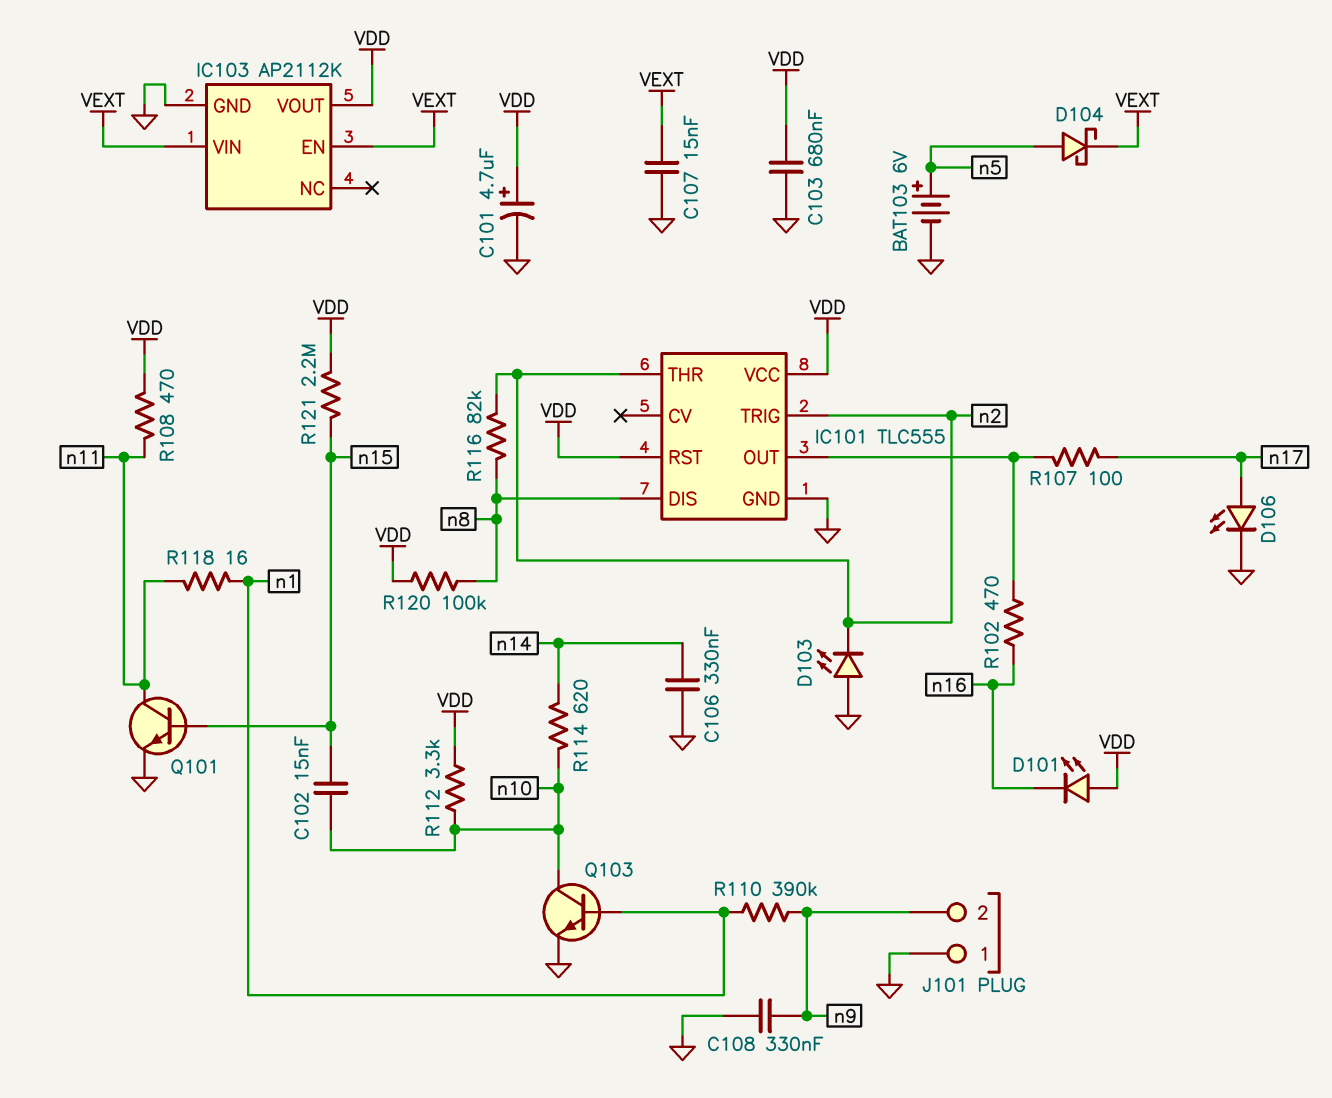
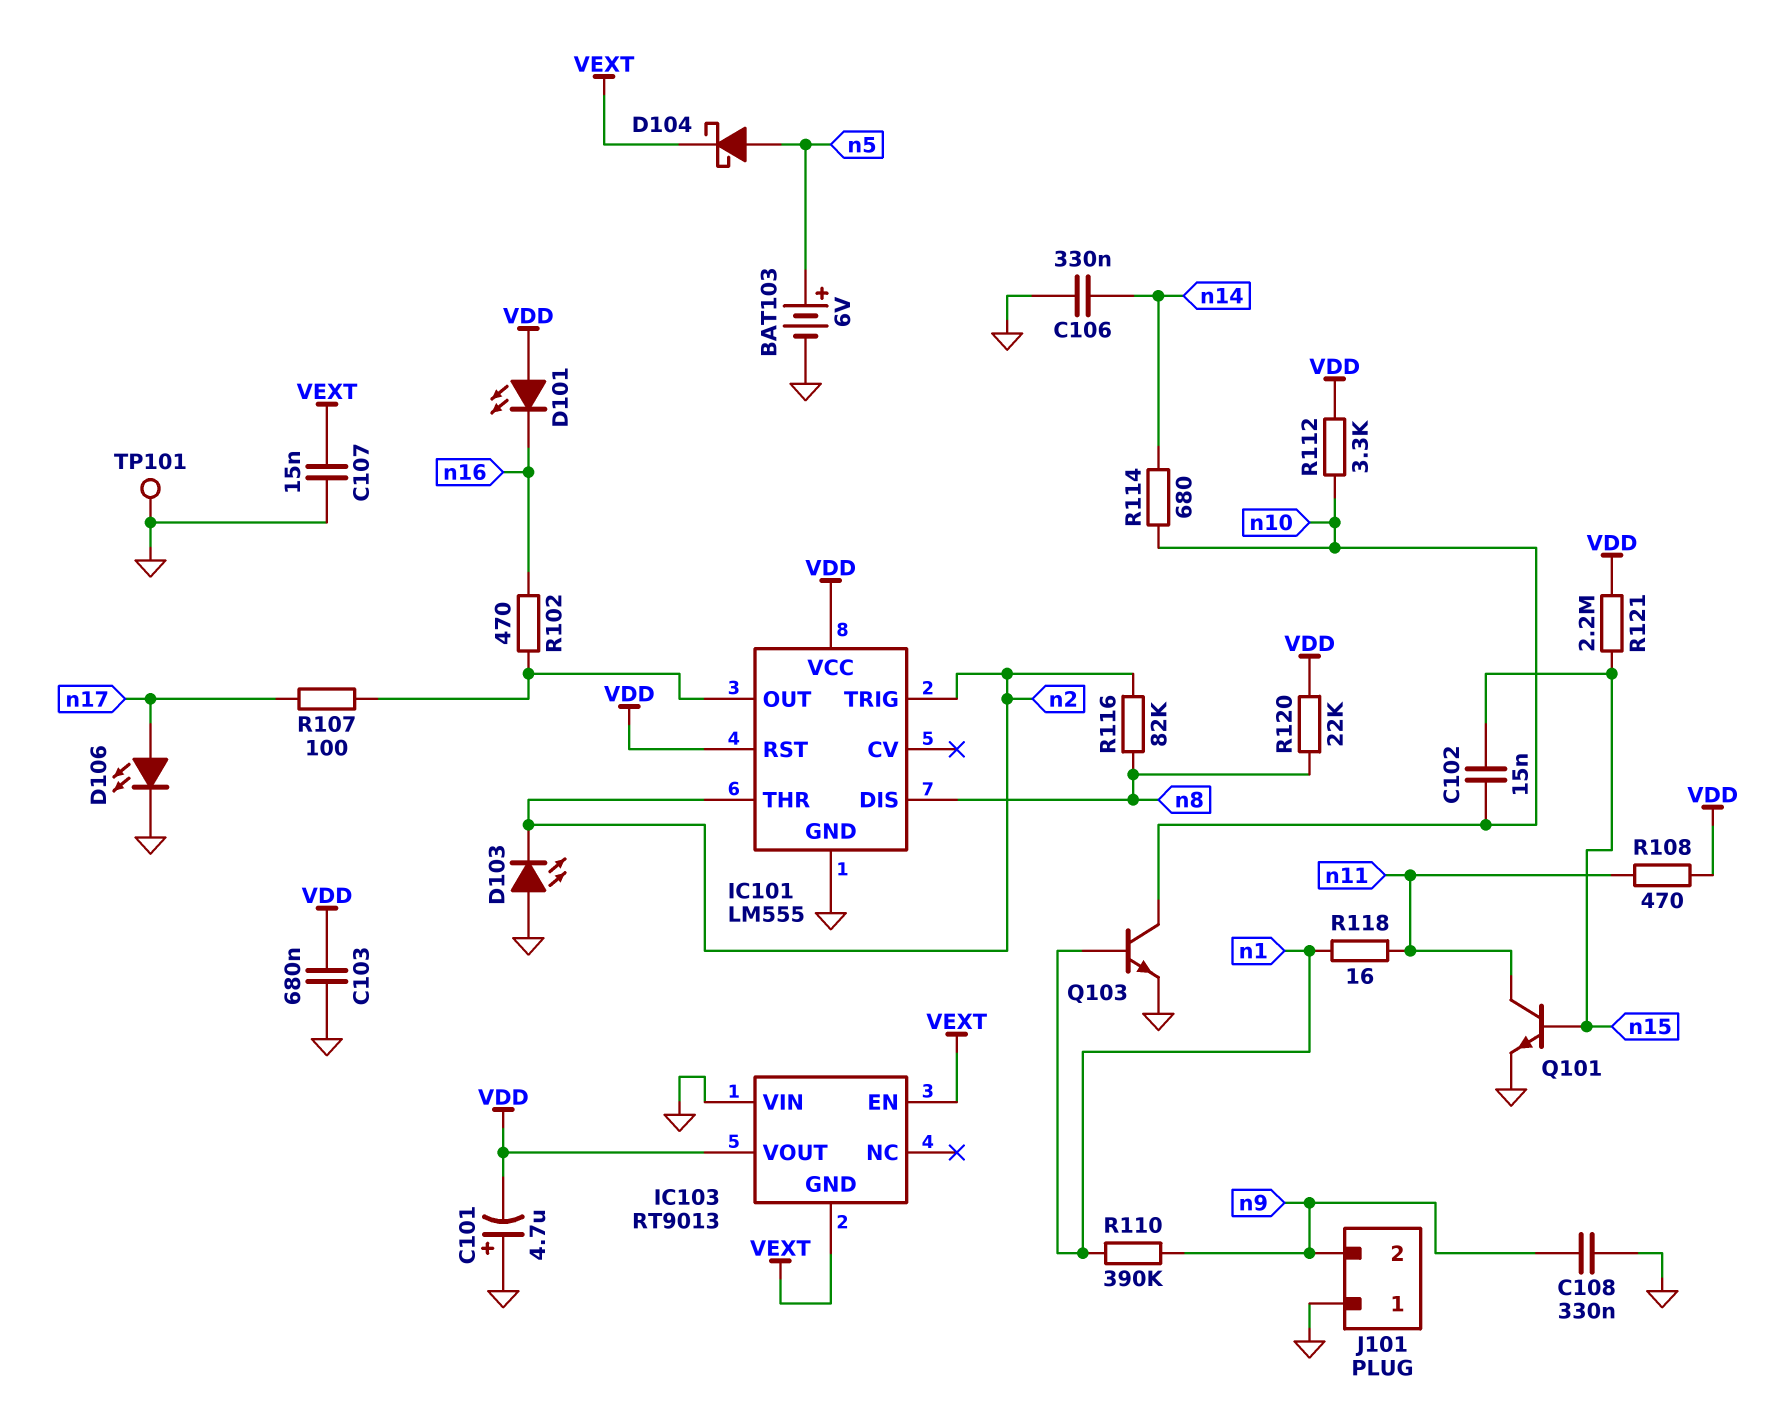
C101: 4.7uF (plus VDD, minus GND) -> 4.7uF (plus GND, minus VDD)
IC101: TLC555 -> LM555
IC103: AP2112K -> RT9013
IC103 pin GND: GND -> VEXT
IC103 pin VIN: VEXT -> GND
R114: 620 (n10, n14) -> 680 (n10, n14)
R120: 100k (VDD, n8) -> 22k (VDD, n8)
TP101: none -> test point (GND)

